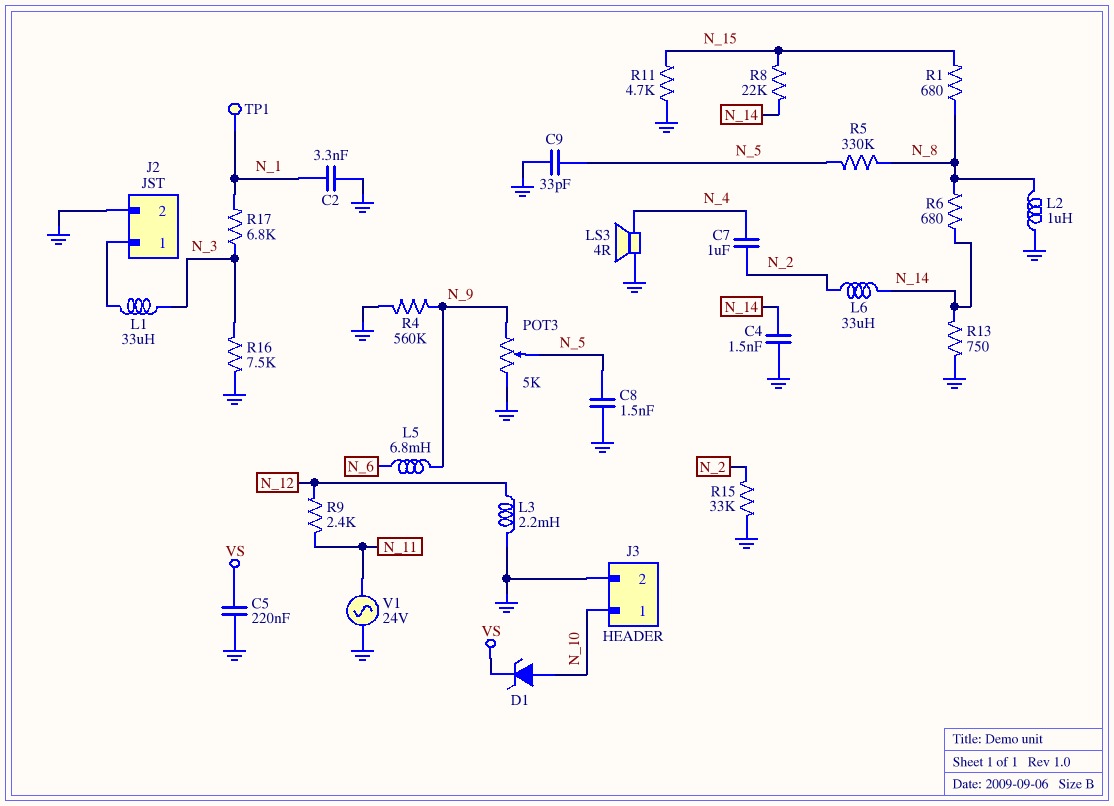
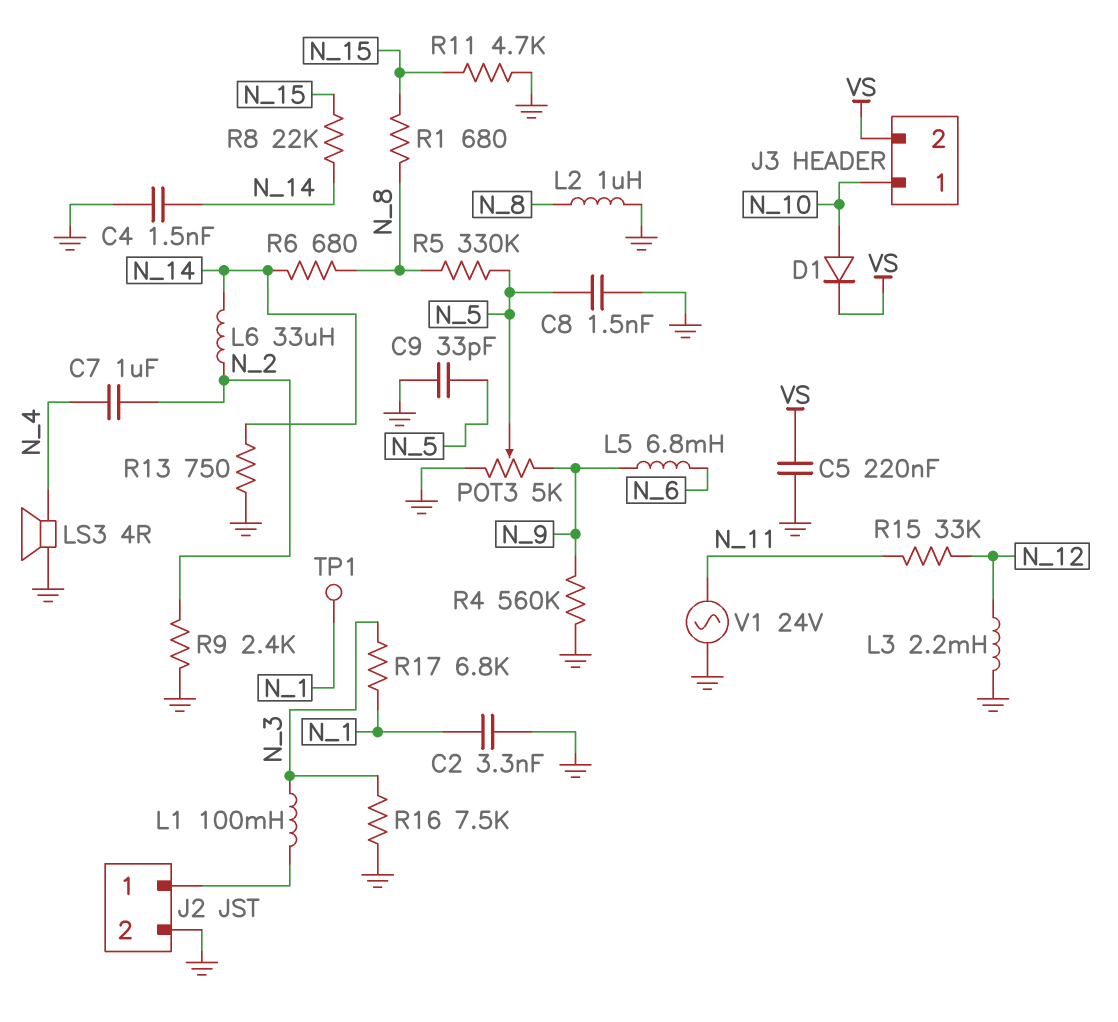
D1: zener (A N_10, K VS) -> diode (A N_10, K VS)
J3 pin 2: GND -> VS
L1: 33uH (J2/1, N_3) -> 100mH (J2/1, N_3)
R9: 2.4k (N_11, N_12) -> 2.4k (GND, N_2)
R15: 33k (GND, N_2) -> 33k (N_11, N_12)

